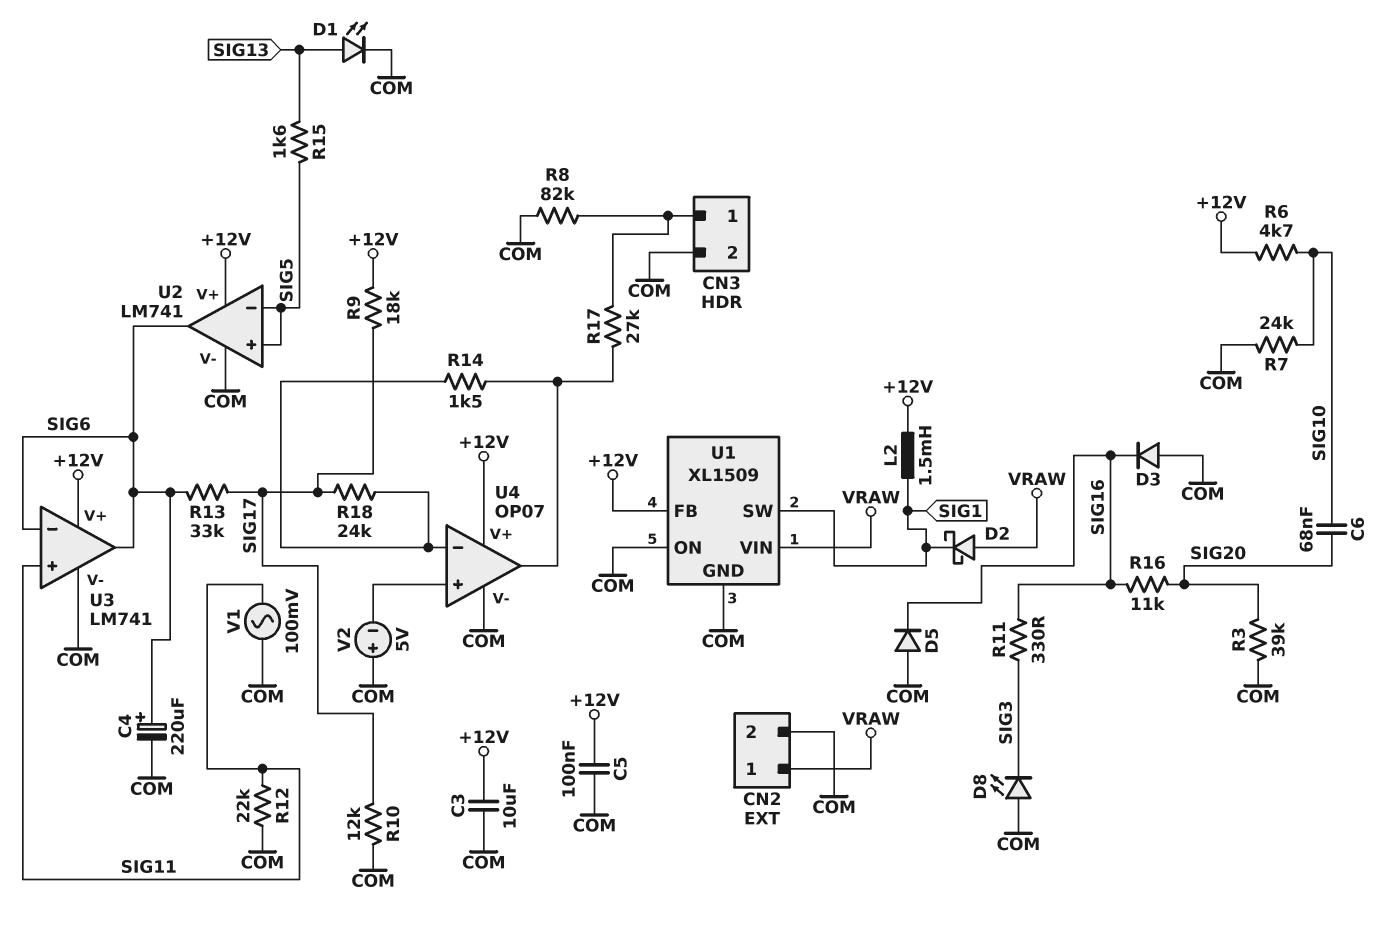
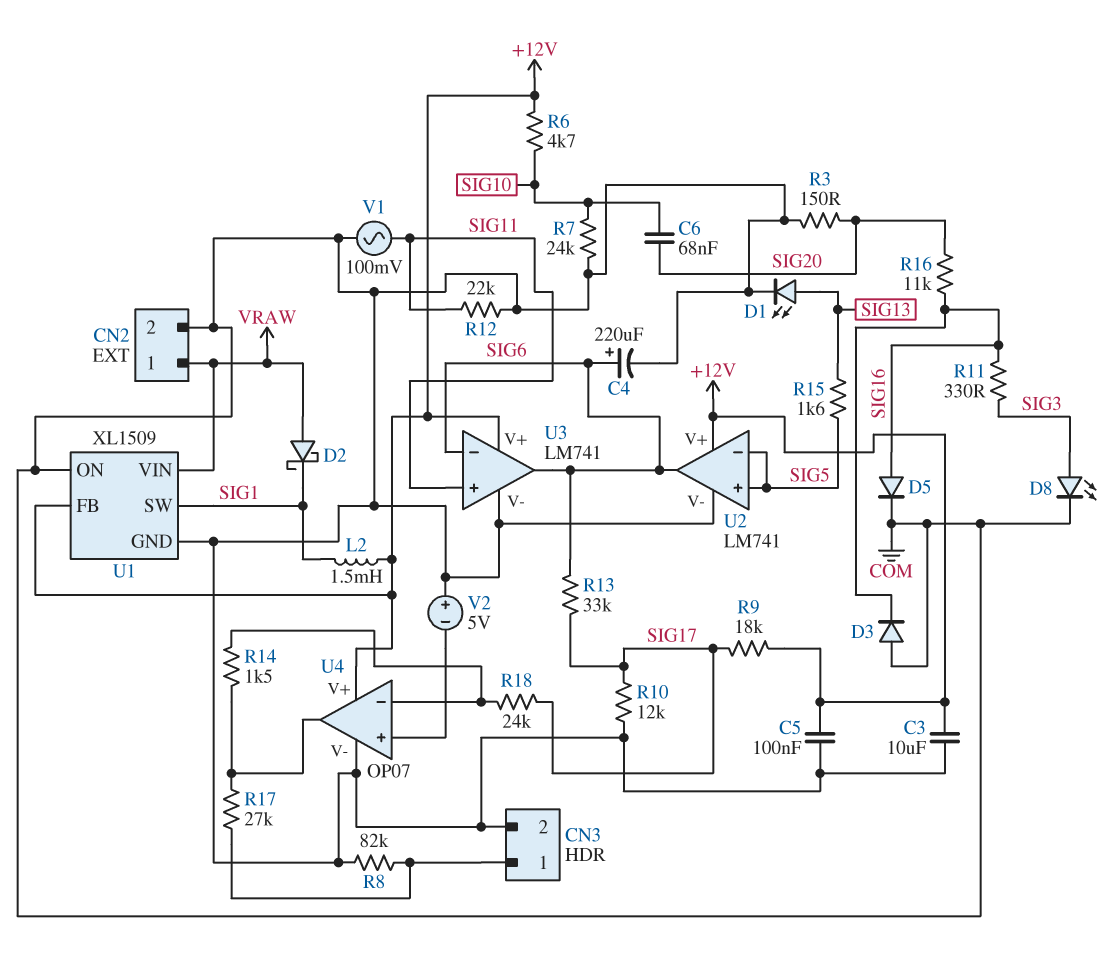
D5: diode (A COM, K SIG16) -> diode (A SIG16, K COM)
D8: LED (A COM, K SIG3) -> LED (A SIG3, K COM)
R3: 39k (COM, SIG20) -> 150 (COM, SIG20)

